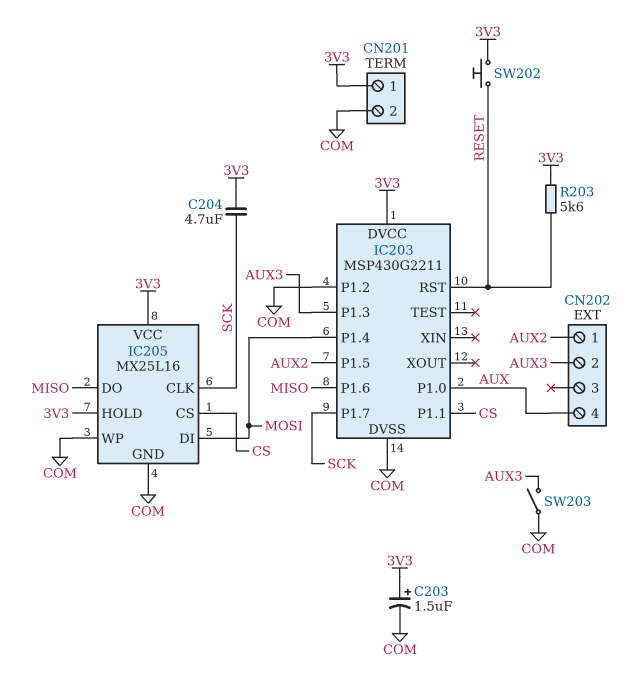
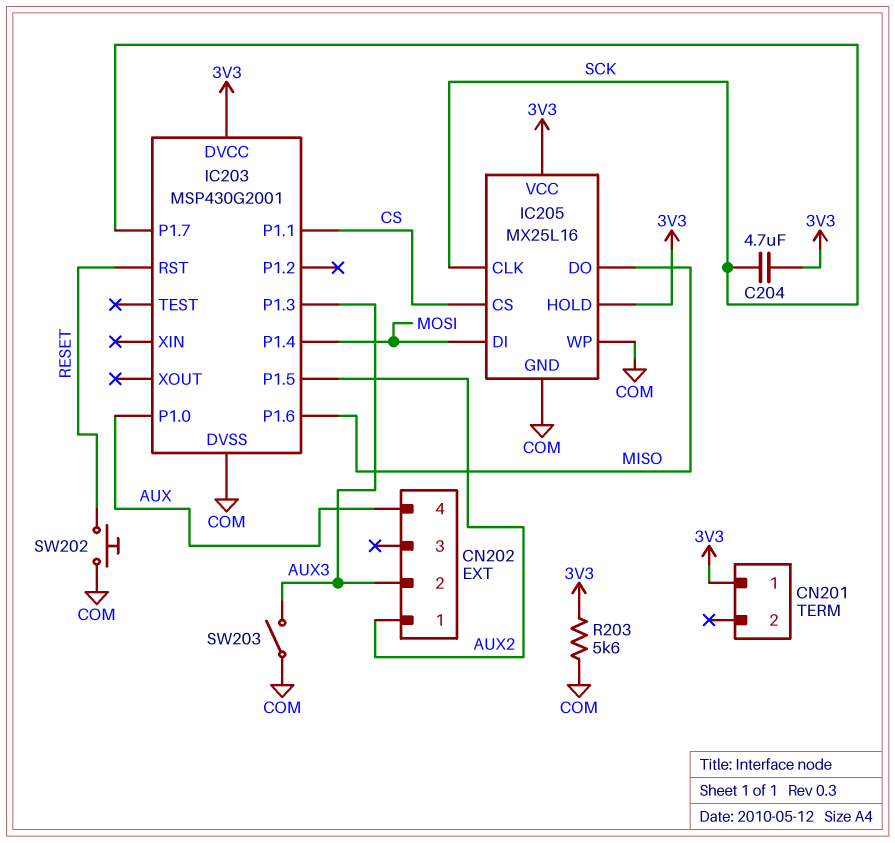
C203: 1.5uF (plus 3V3, minus COM) -> none
CN201 pin 2: COM -> none
IC203: MSP430G2211 -> MSP430G2001
IC203 pin P1.2: COM -> none
R203: 5.6k (3V3, RESET) -> 5.6k (3V3, COM)
SW202: button (3V3, RESET) -> button (COM, RESET)

